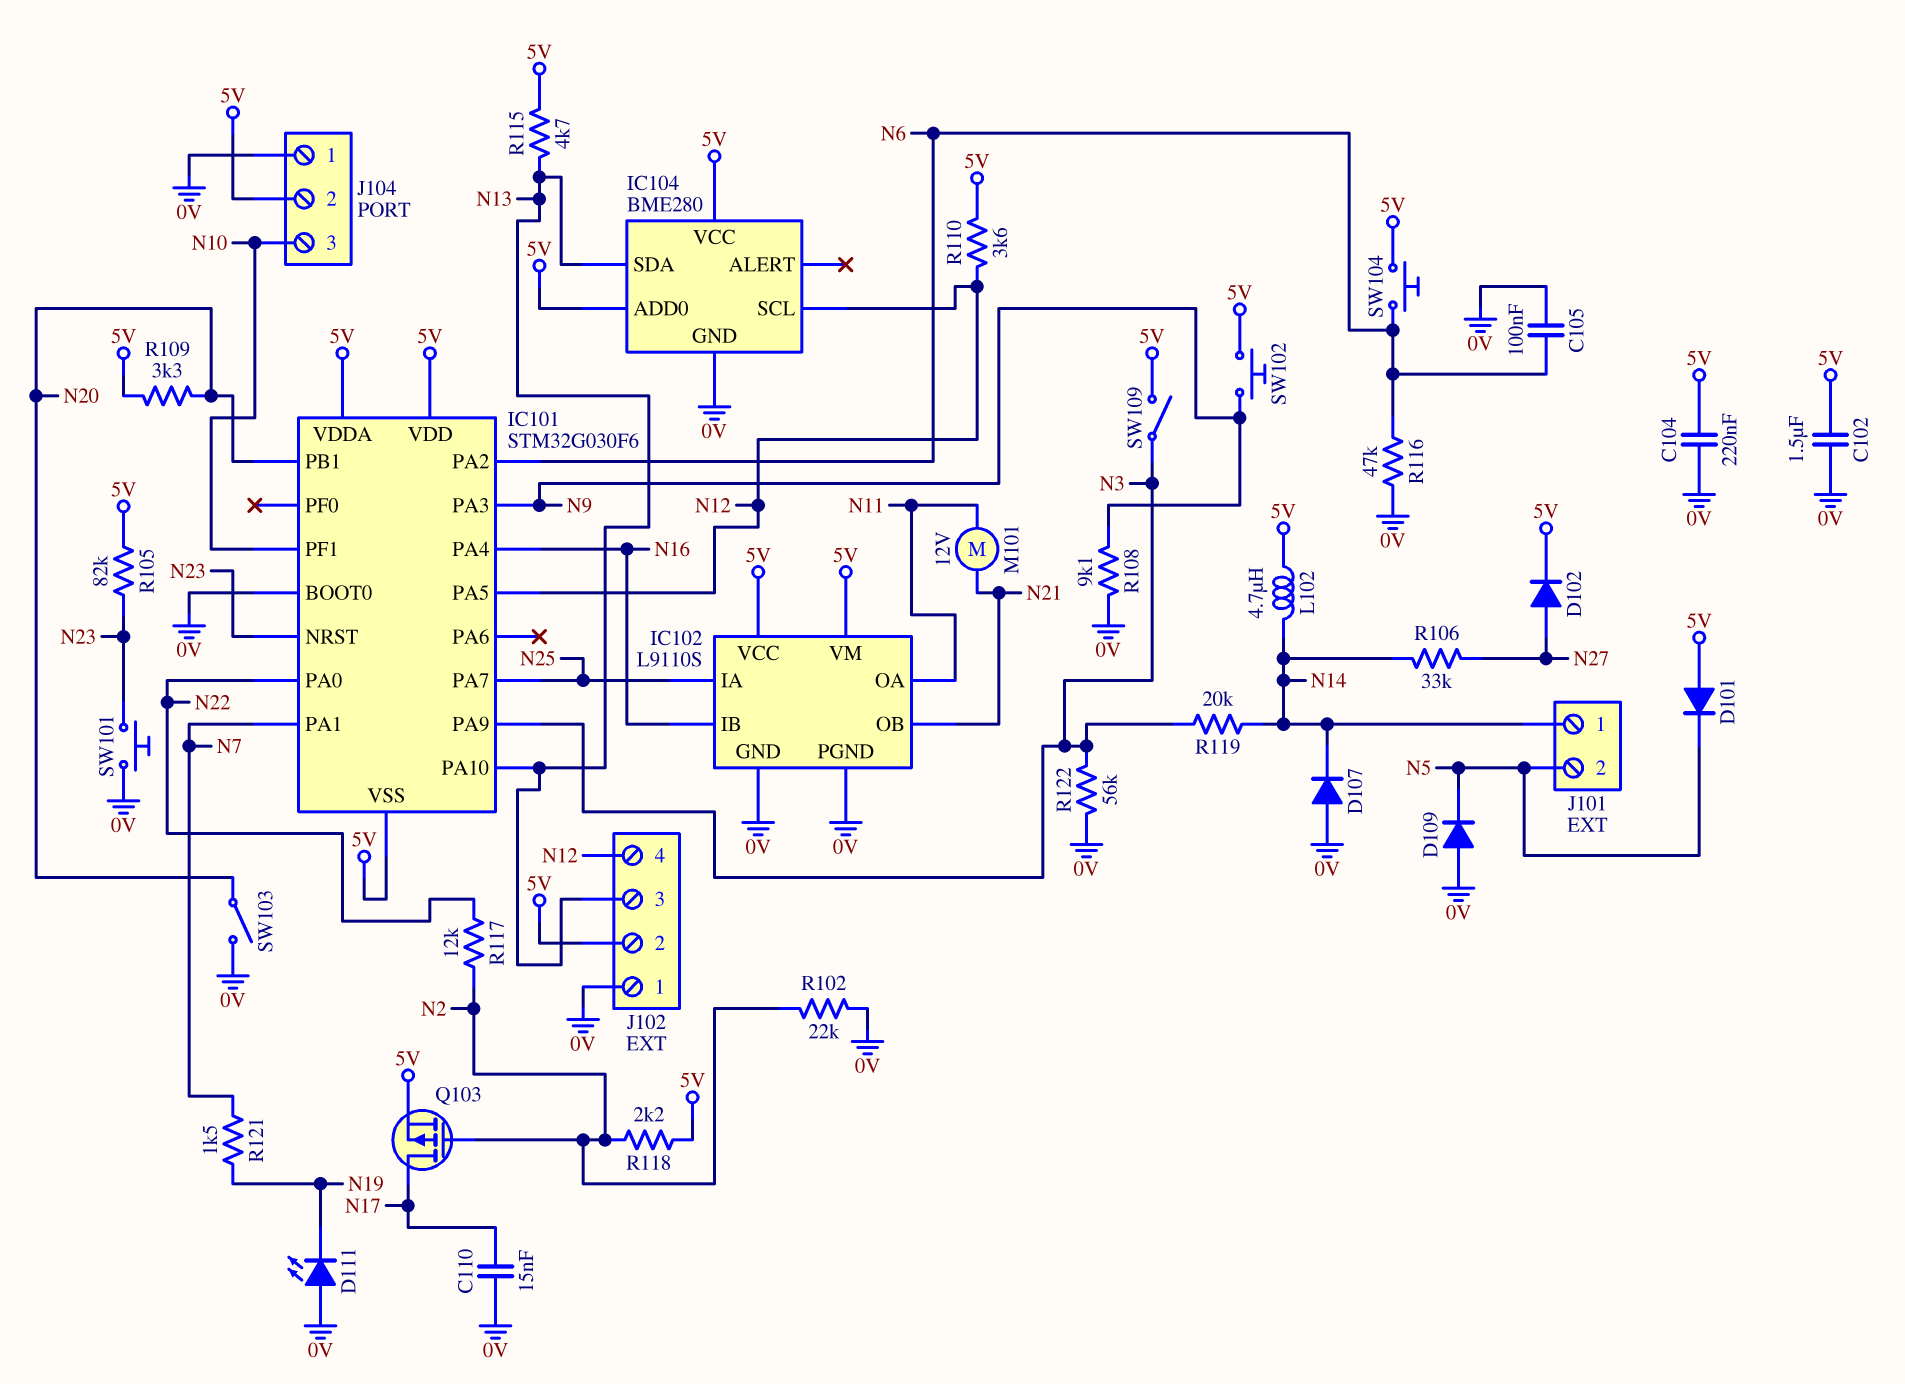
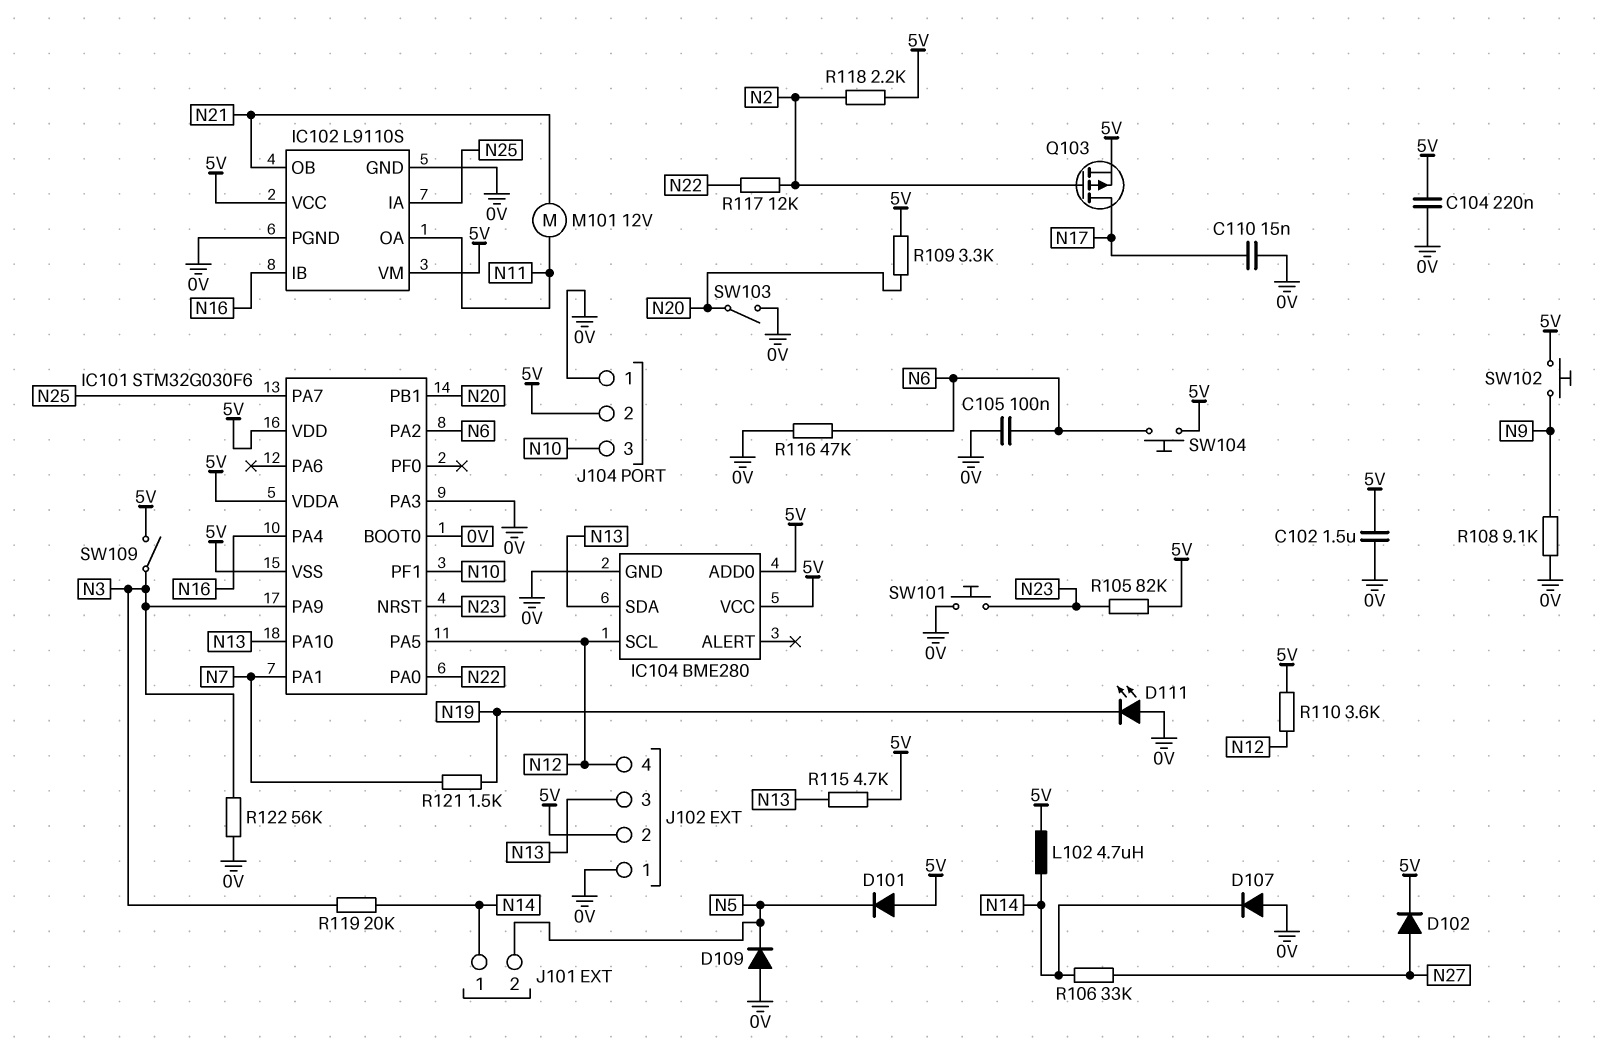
IC101 pin PA3: N9 -> 0V
R102: 22k (0V, N2) -> none

